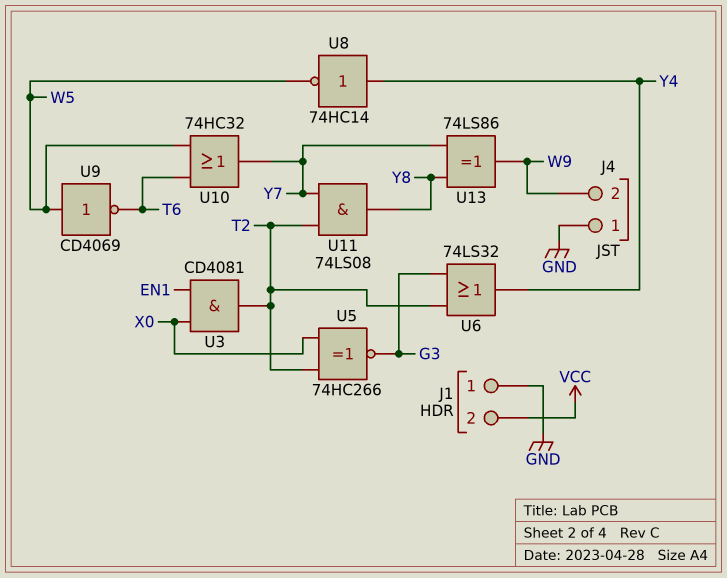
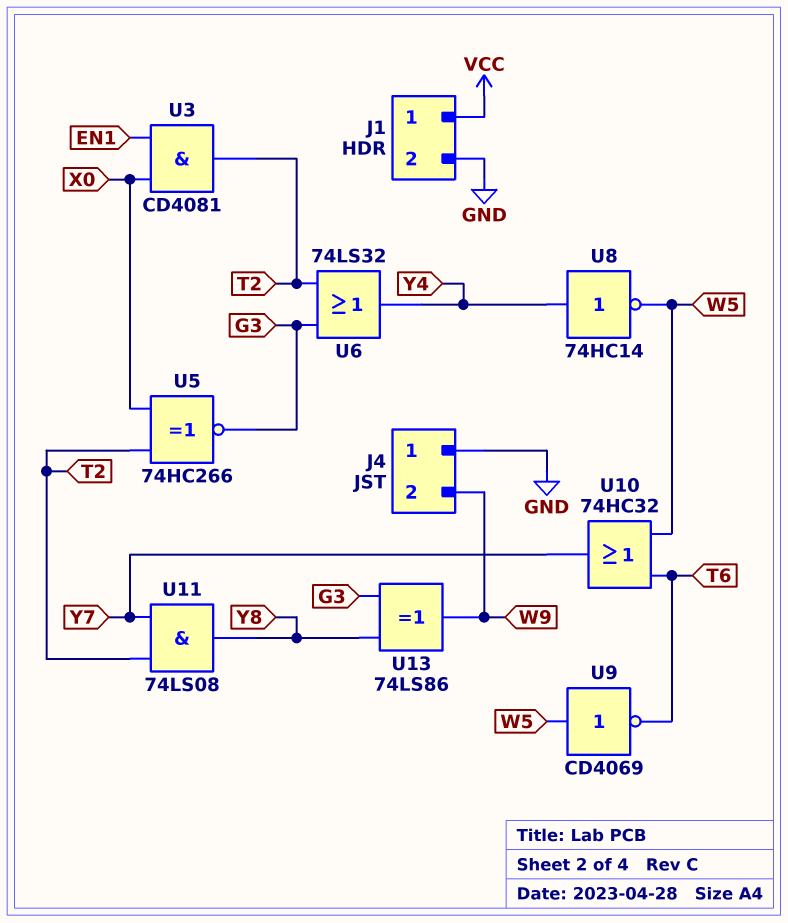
J1 pin 1: GND -> VCC
J1 pin 2: VCC -> GND
U13: XOR 74LS86 (in Y7, in Y8, out W9) -> XOR 74LS86 (in G3, in Y8, out W9)

